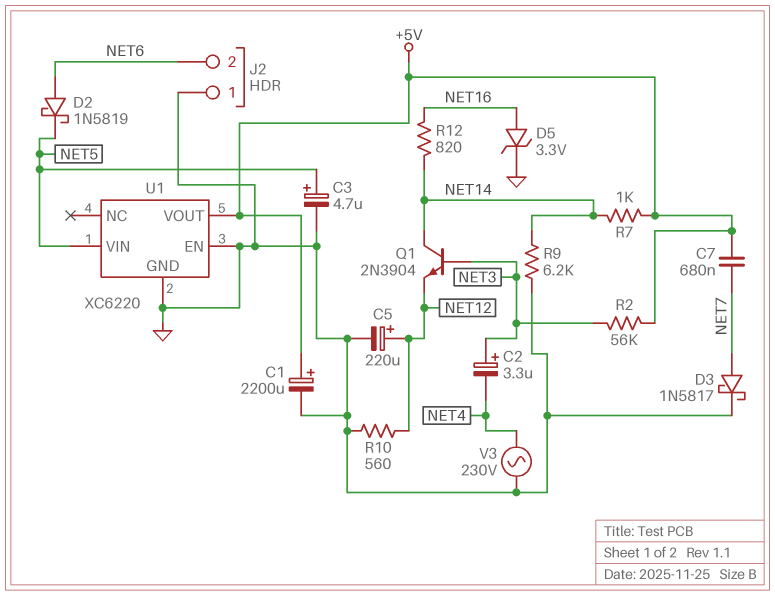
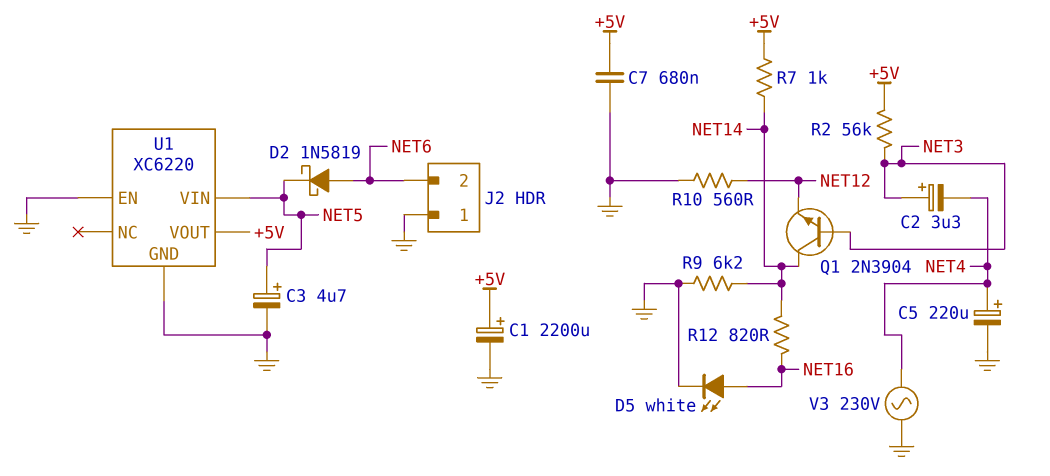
C5: 220uF (plus NET12, minus GND) -> 220uF (plus NET4, minus GND)
C7: 680nF (+5V, NET7) -> 680nF (+5V, GND)
D3: schottky 1N5817 (A NET7, K GND) -> none
D5: zener 3.3V (A NET16, K GND) -> LED white (A NET16, K GND)

